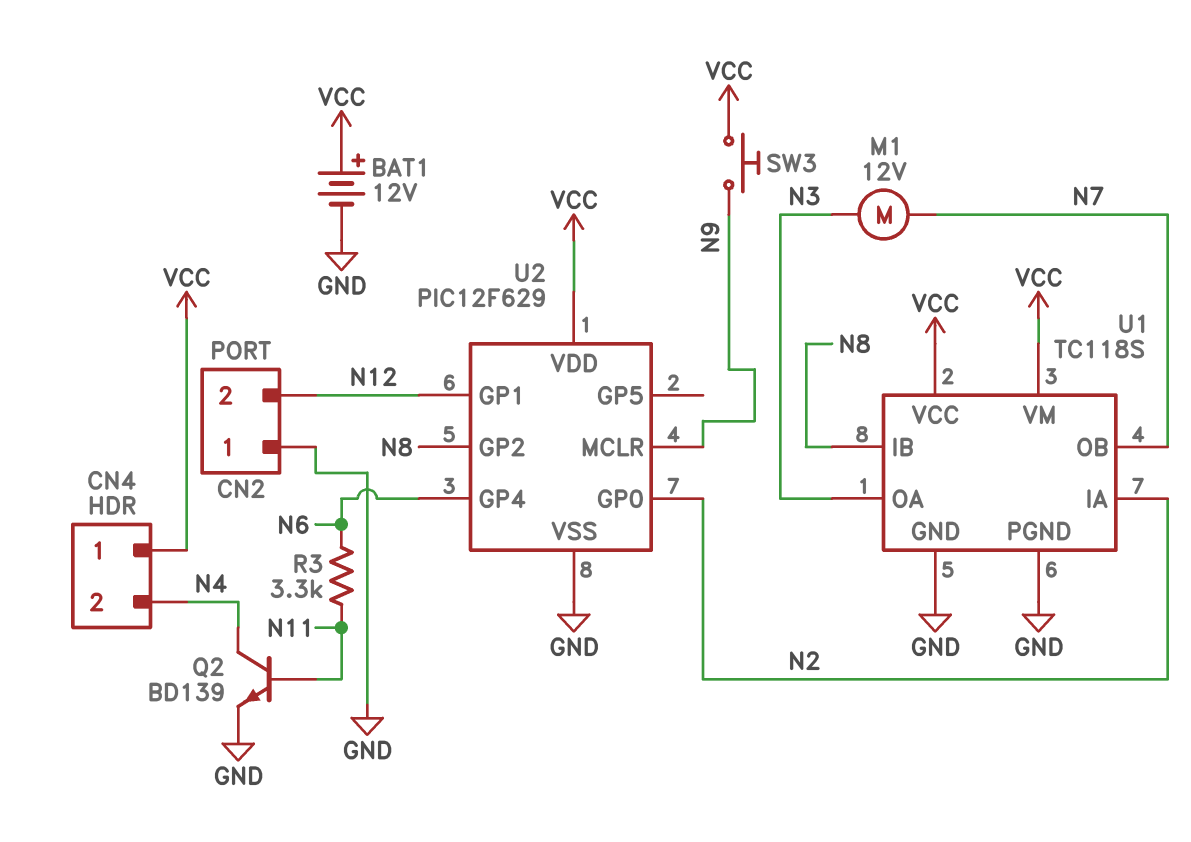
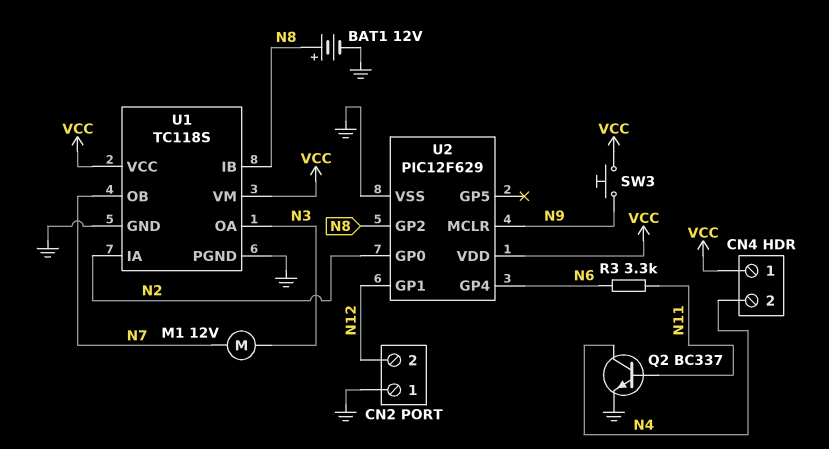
BAT1: 12V (plus VCC, minus GND) -> 12V (plus N8, minus GND)
Q2: NPN BD139 (B N11, C N4, E GND) -> NPN BC337 (B N11, C N4, E GND)

